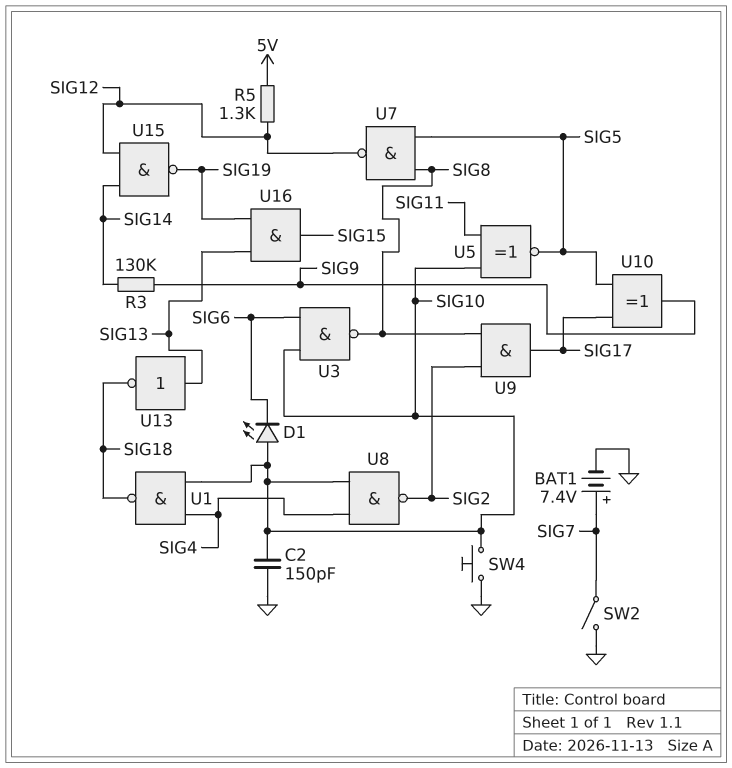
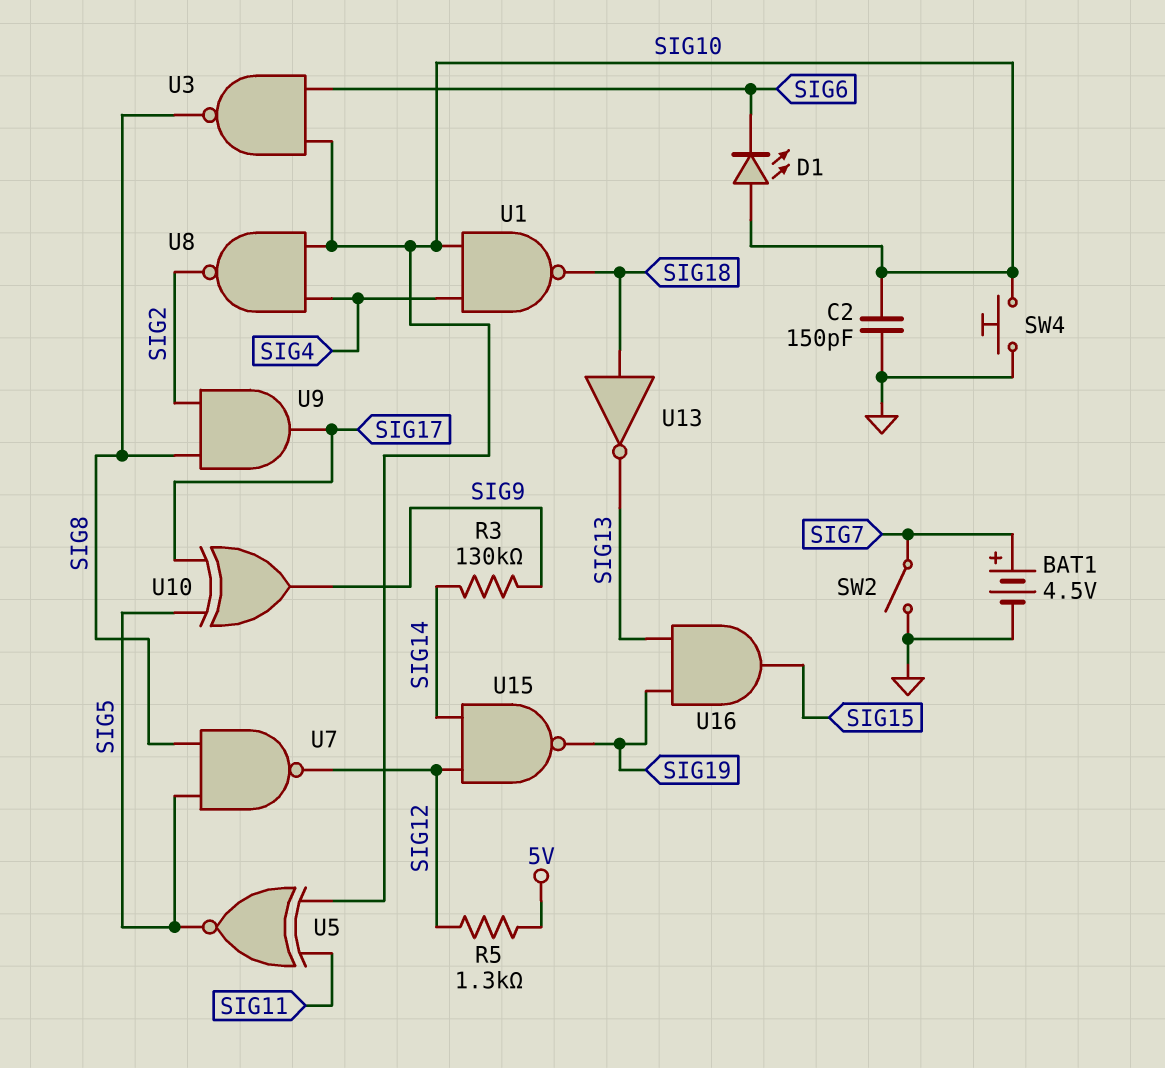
BAT1: 7.4V (plus SIG7, minus GND) -> 4.5V (plus SIG7, minus GND)
U13: NOT (in SIG13, out SIG18) -> NOT (in SIG18, out SIG13)

